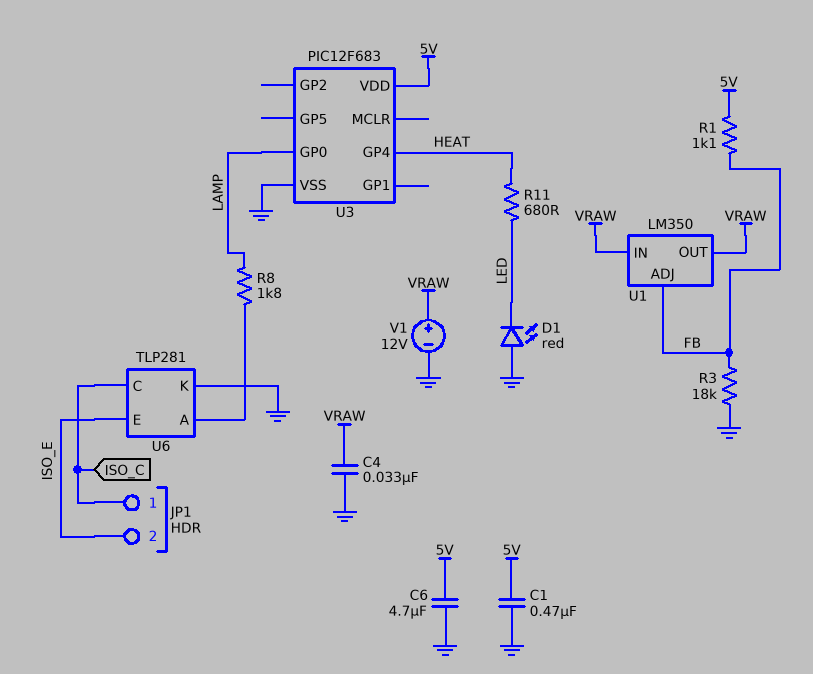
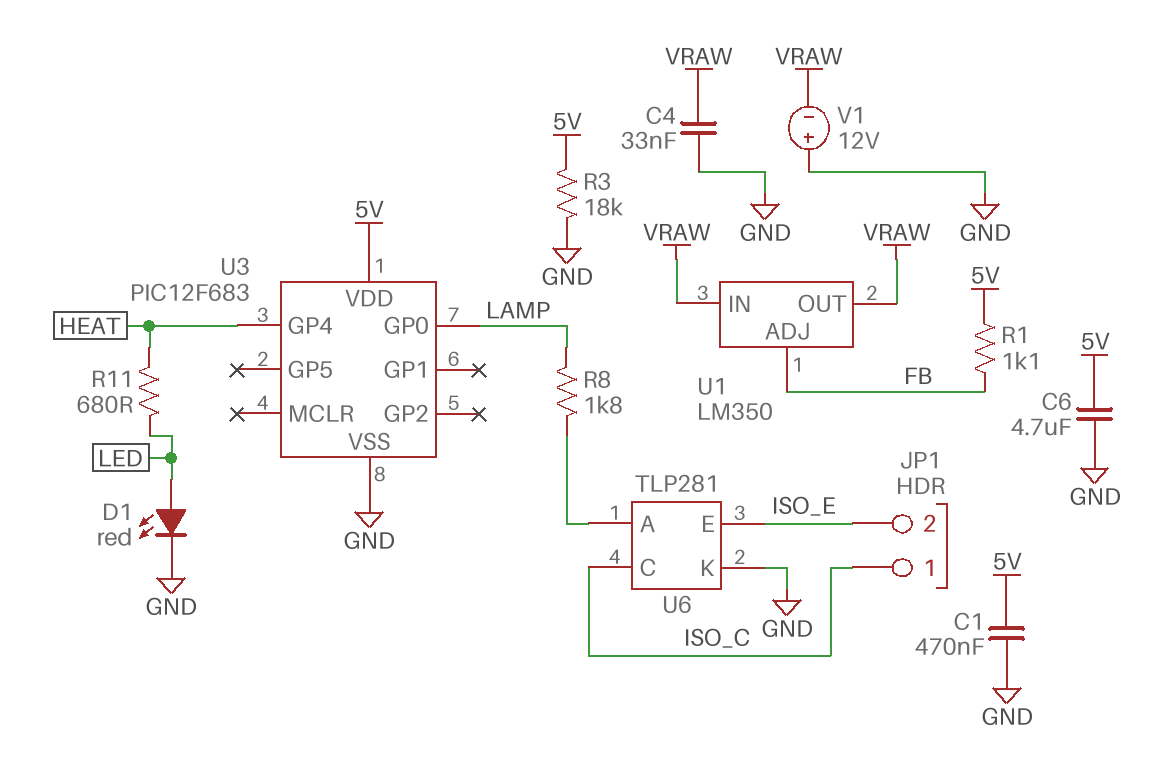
D1: LED red (A GND, K LED) -> LED red (A LED, K GND)
R3: 18k (FB, GND) -> 18k (5V, GND)
V1: 12V (plus VRAW, minus GND) -> 12V (plus GND, minus VRAW)

